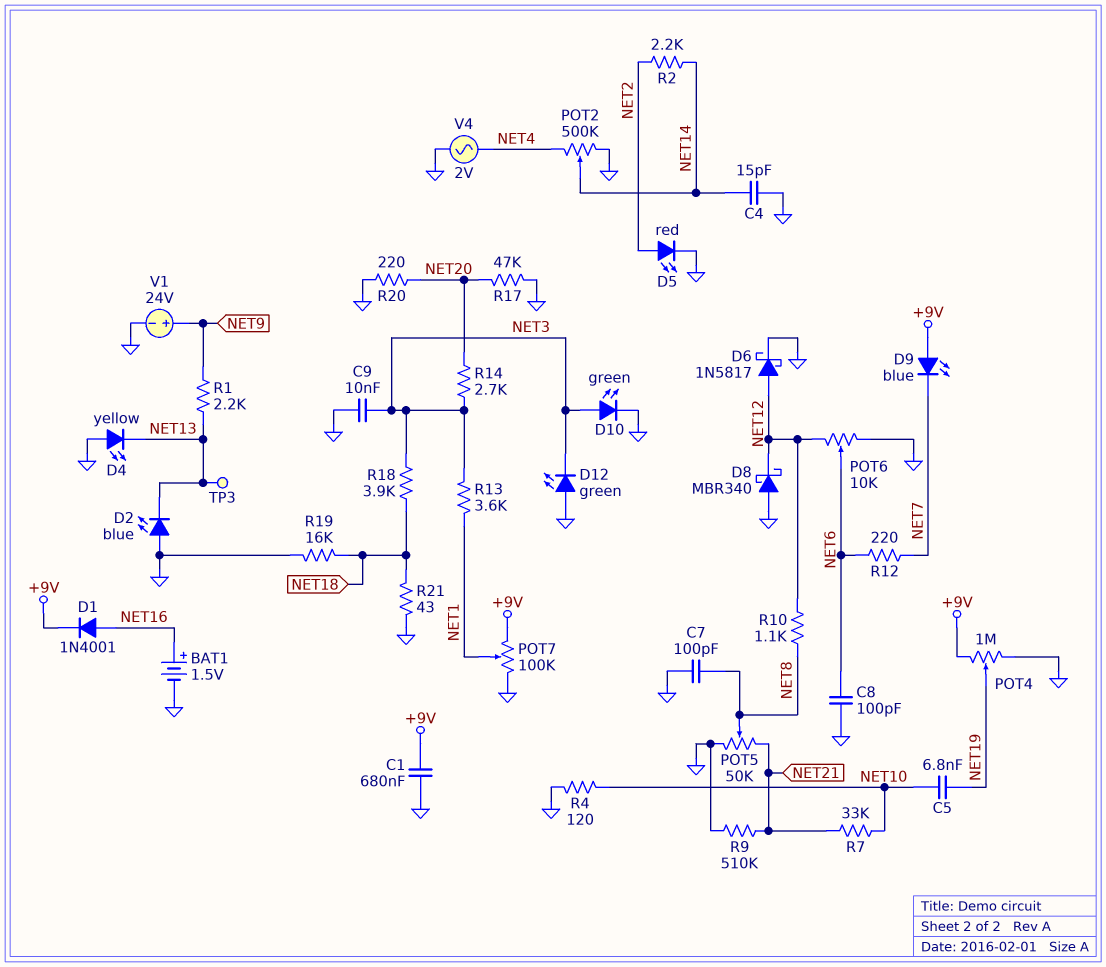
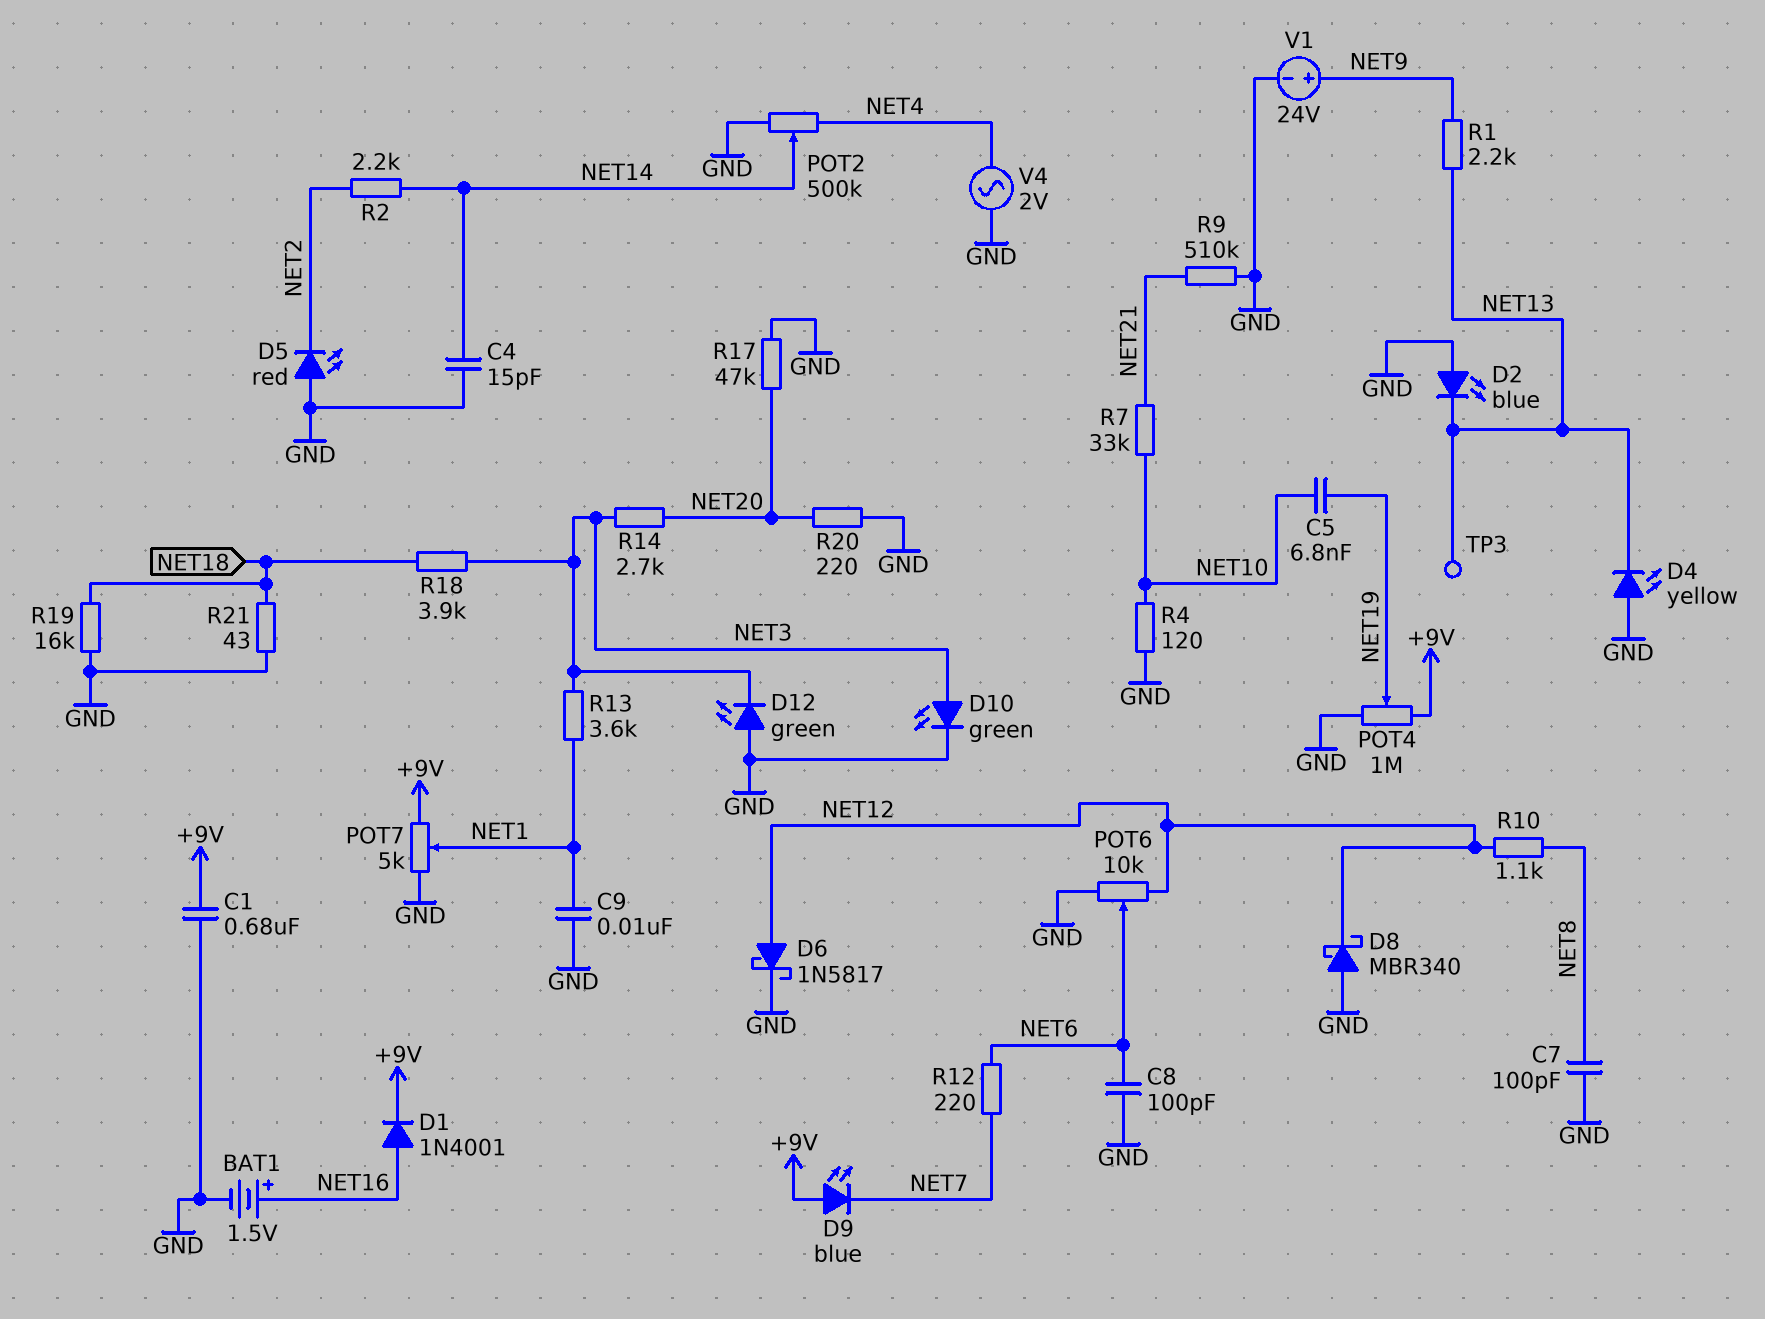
C9: 10nF (GND, NET3) -> 10nF (GND, NET1)
D5: LED red (A NET2, K GND) -> LED red (A GND, K NET2)
POT5: 50k (GND, NET21, wiper NET8) -> none
POT7: 100k (+9V, GND, wiper NET1) -> 5k (+9V, GND, wiper NET1)

